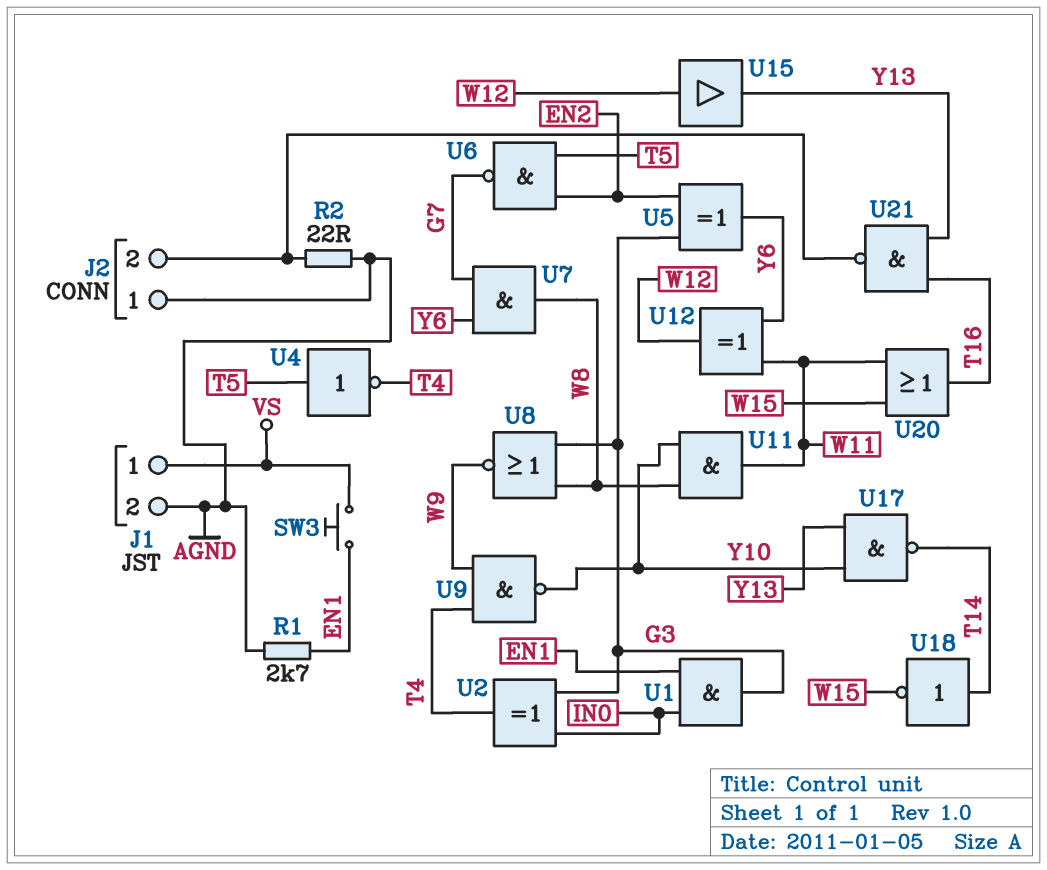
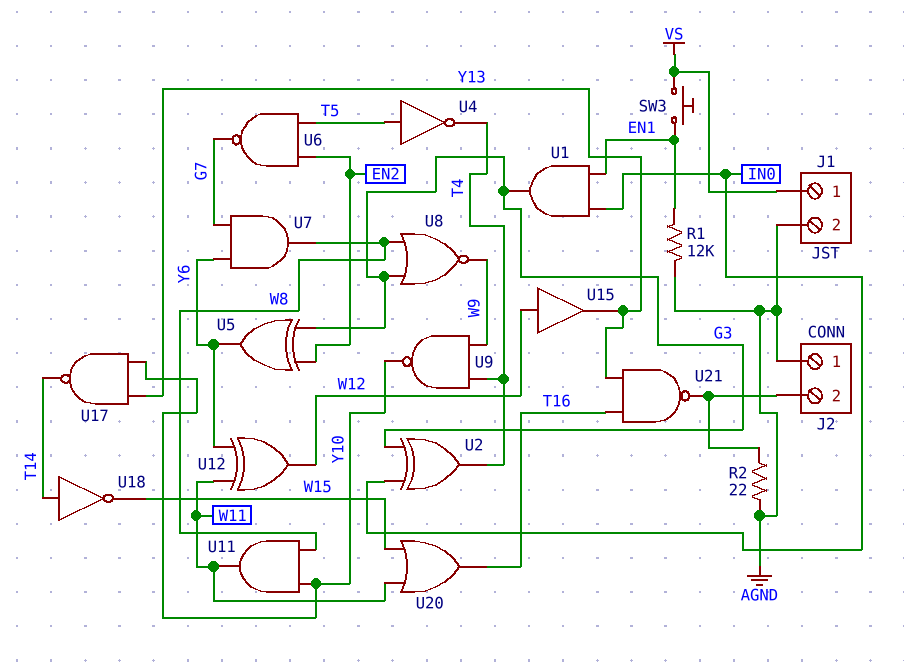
R1: 2.7k (AGND, EN1) -> 12k (AGND, EN1)

